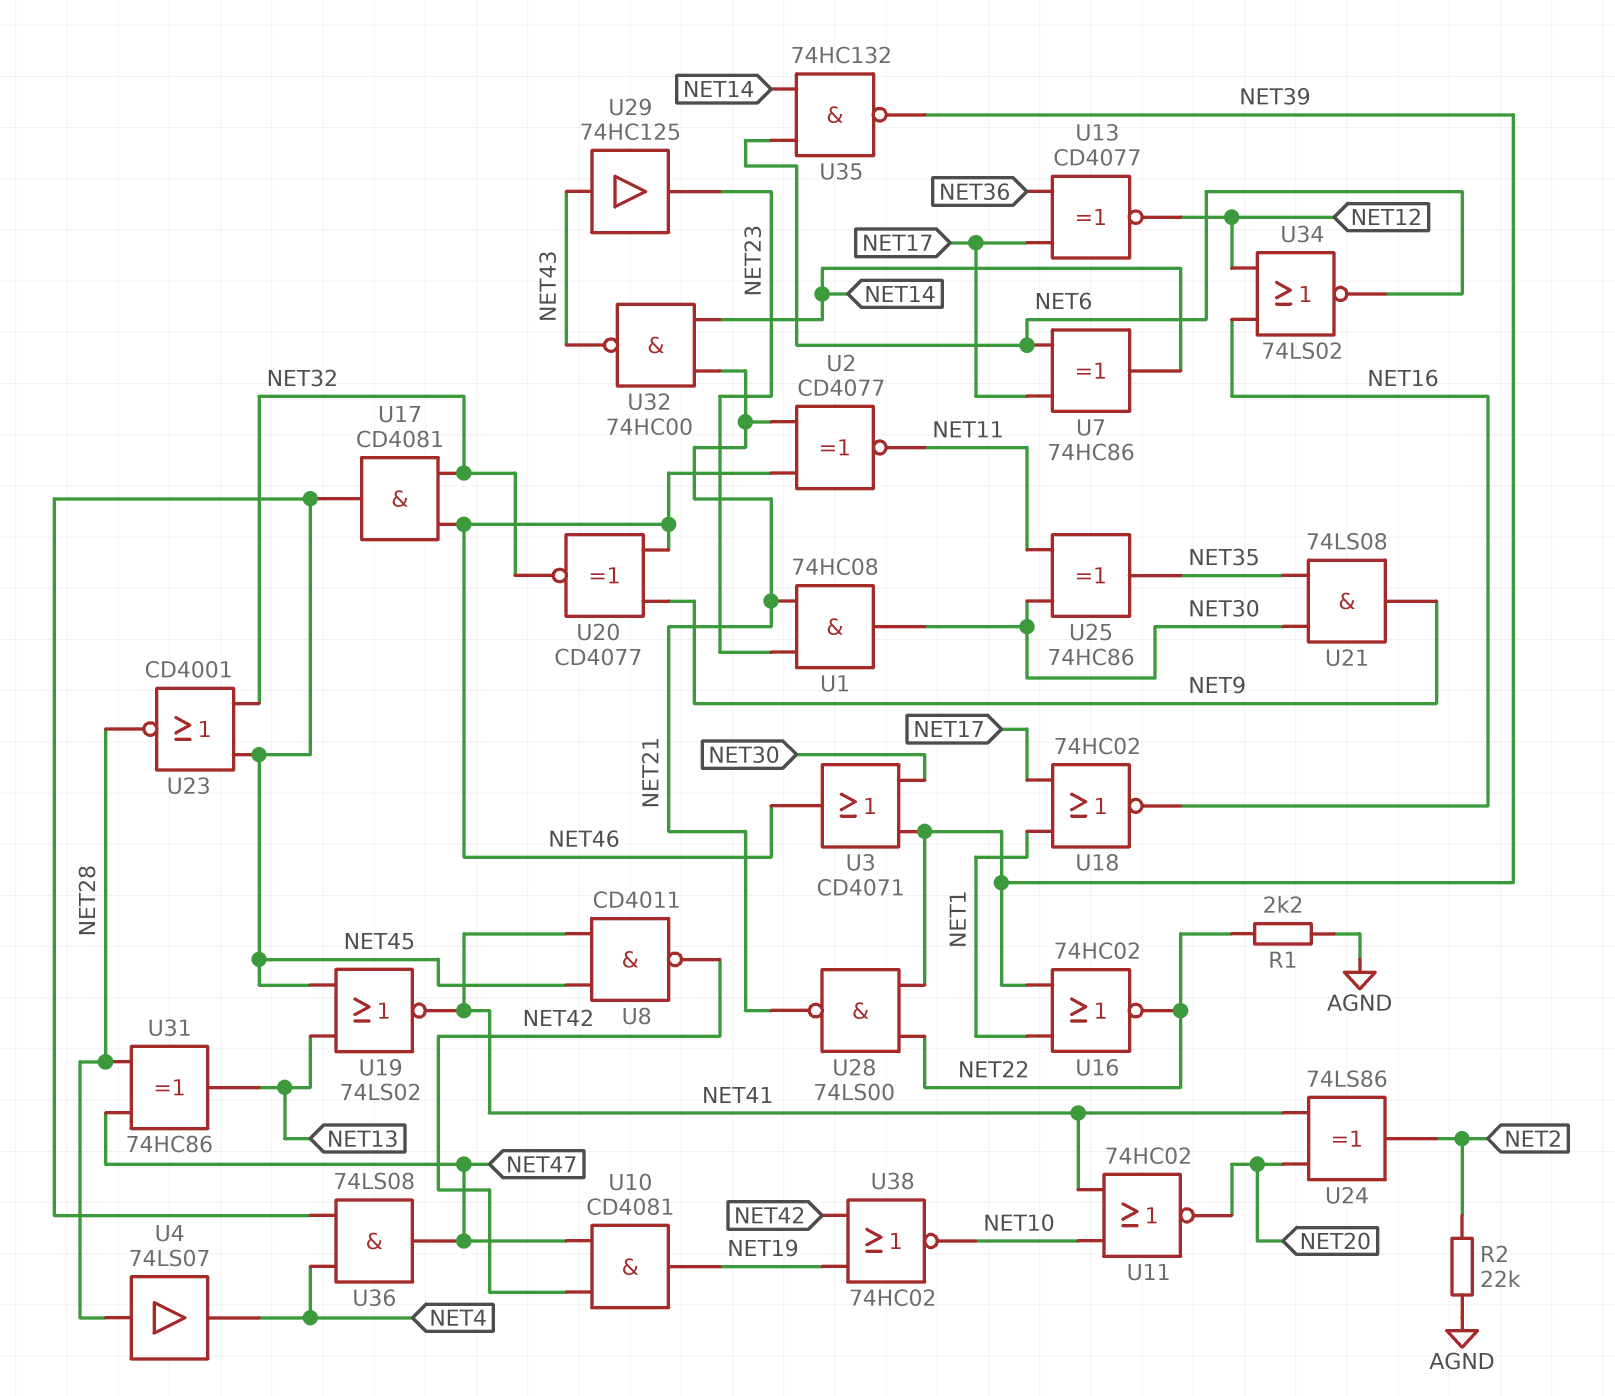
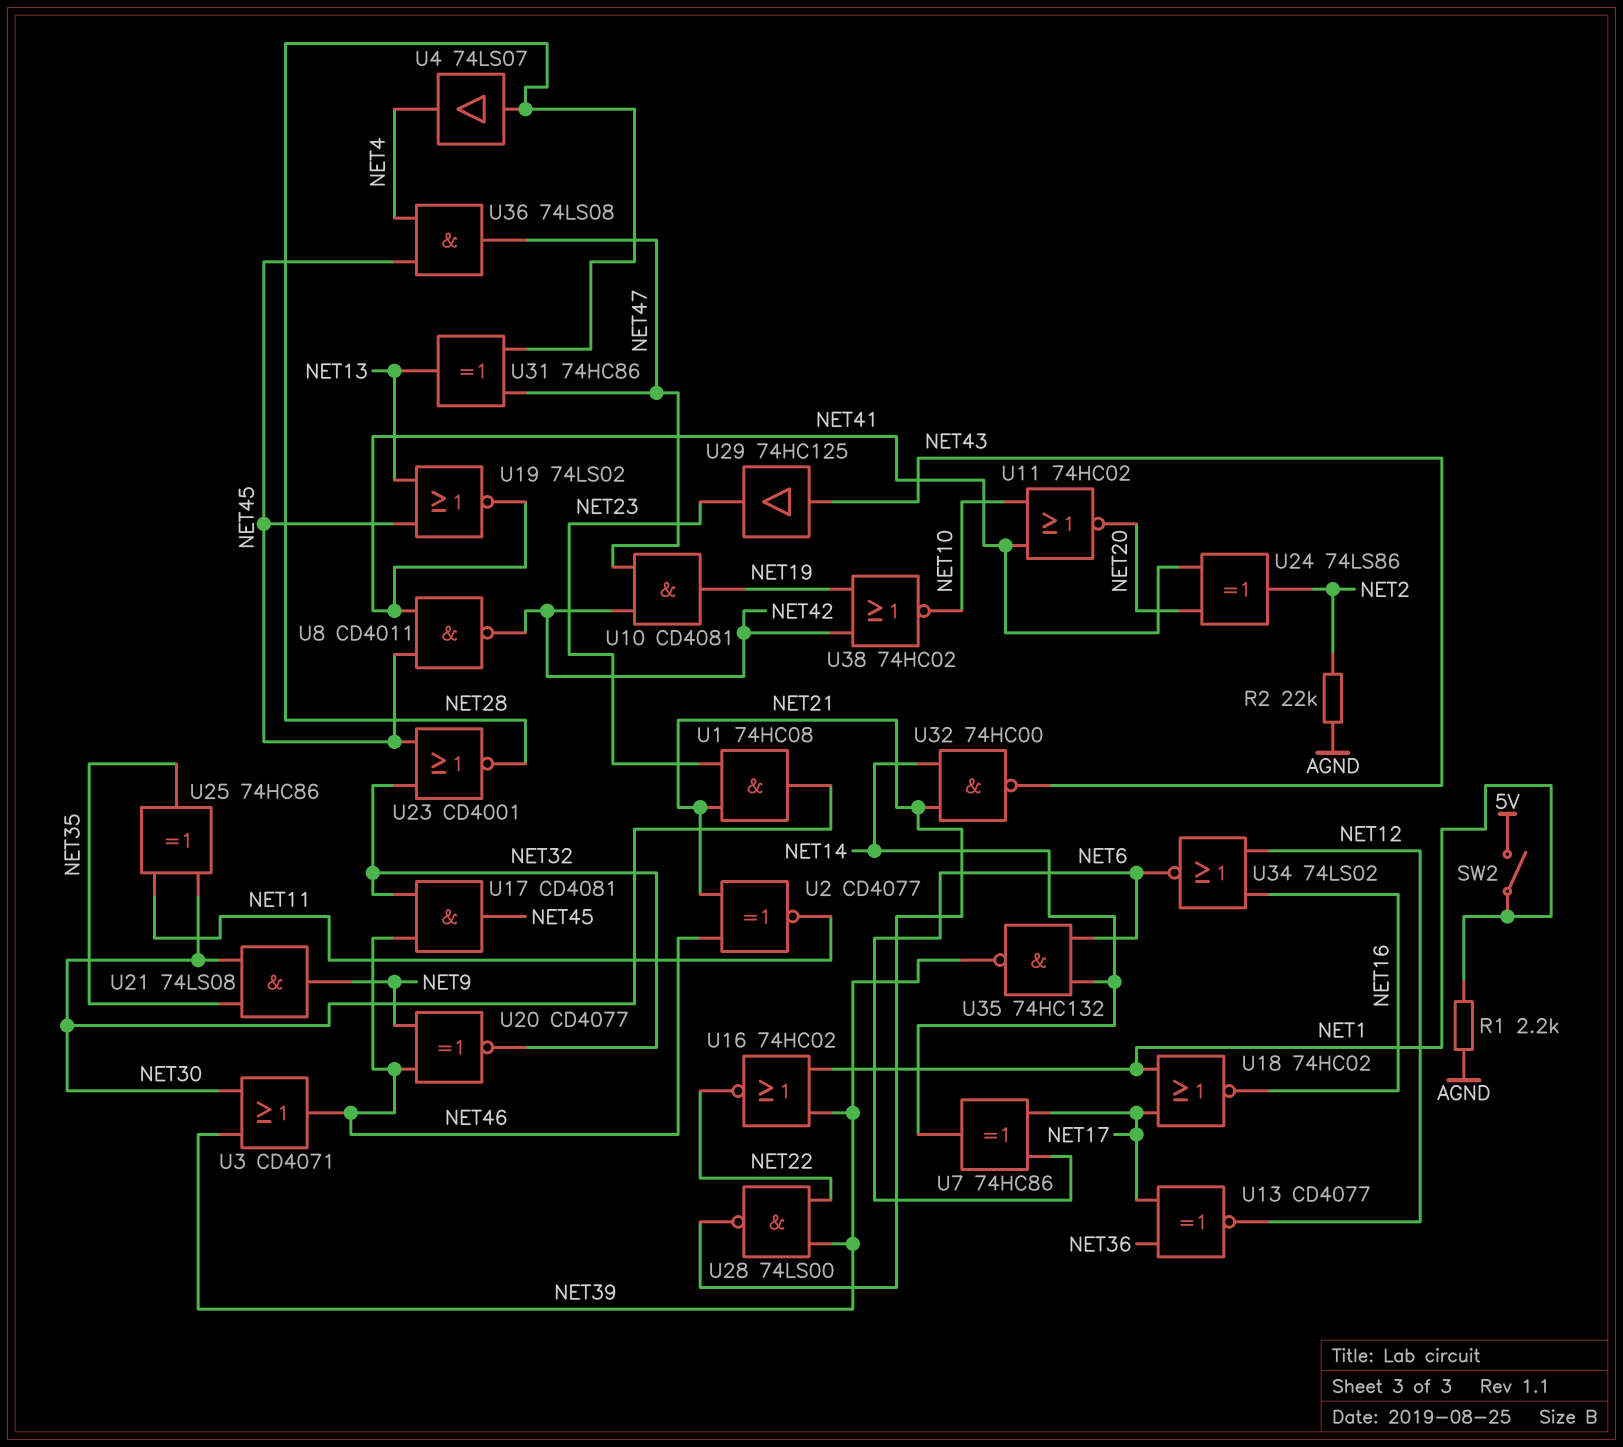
R1: 2.2k (AGND, NET22) -> 2.2k (AGND, NET1)
SW2: none -> switch (5V, NET1)

